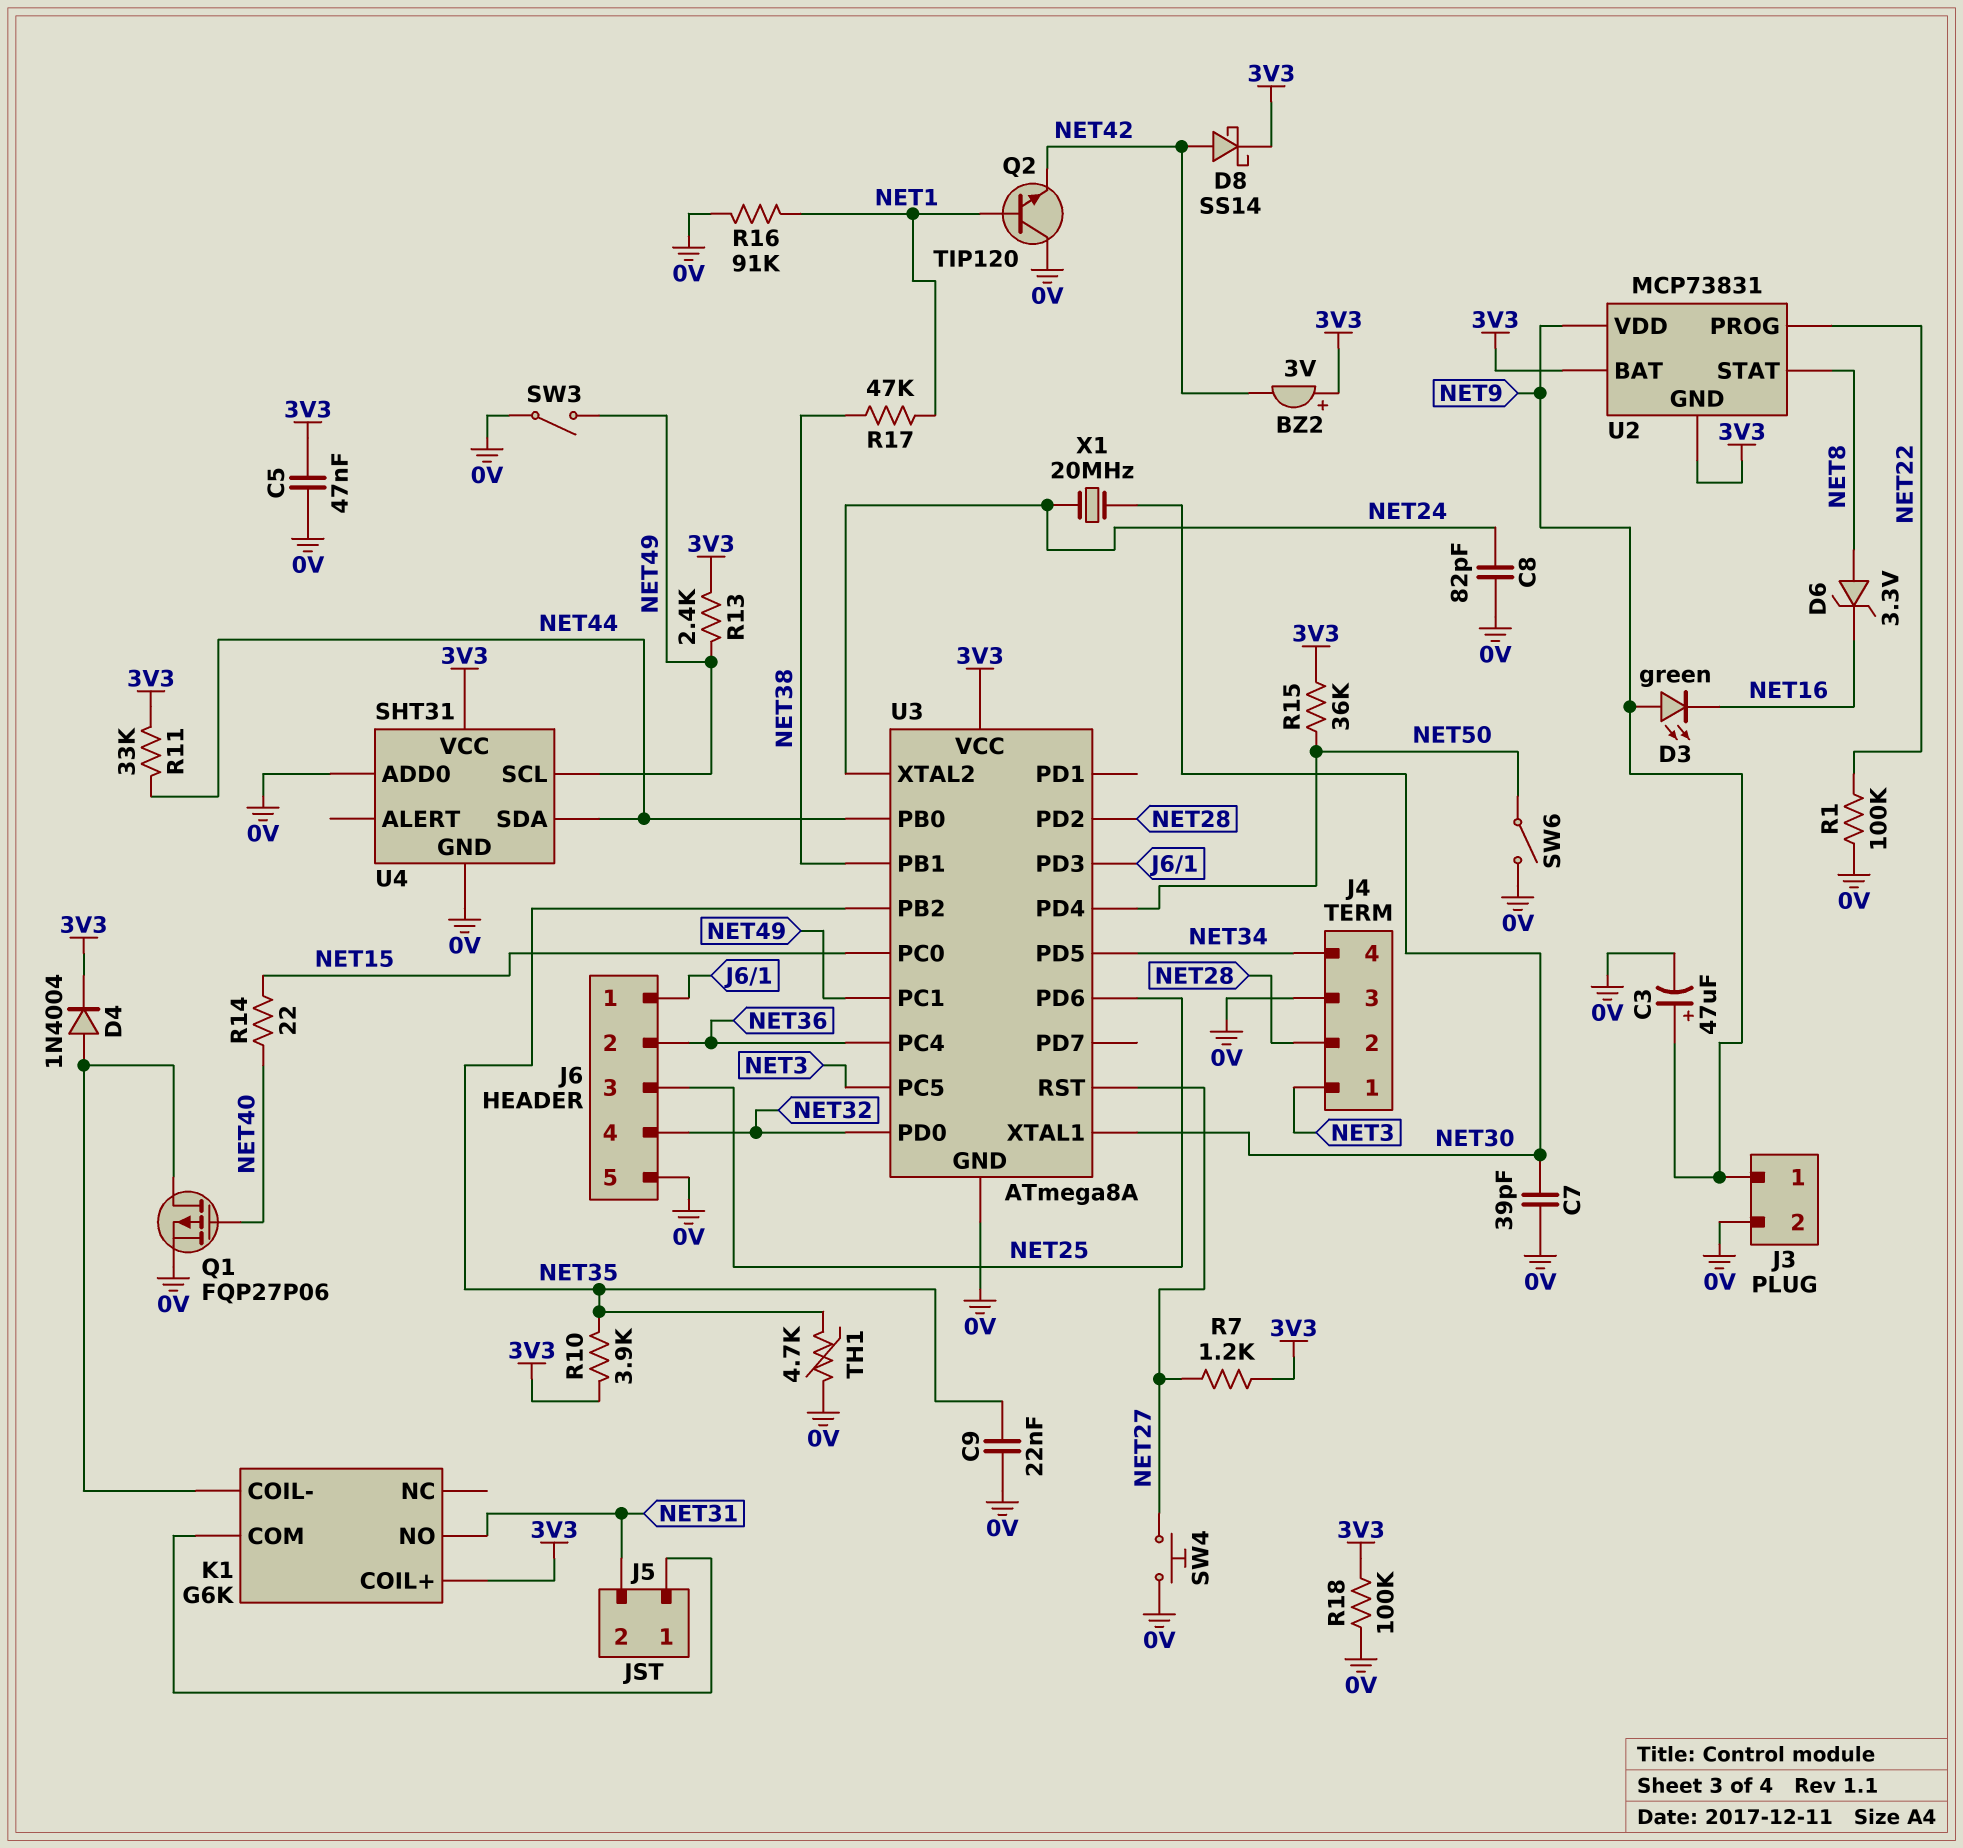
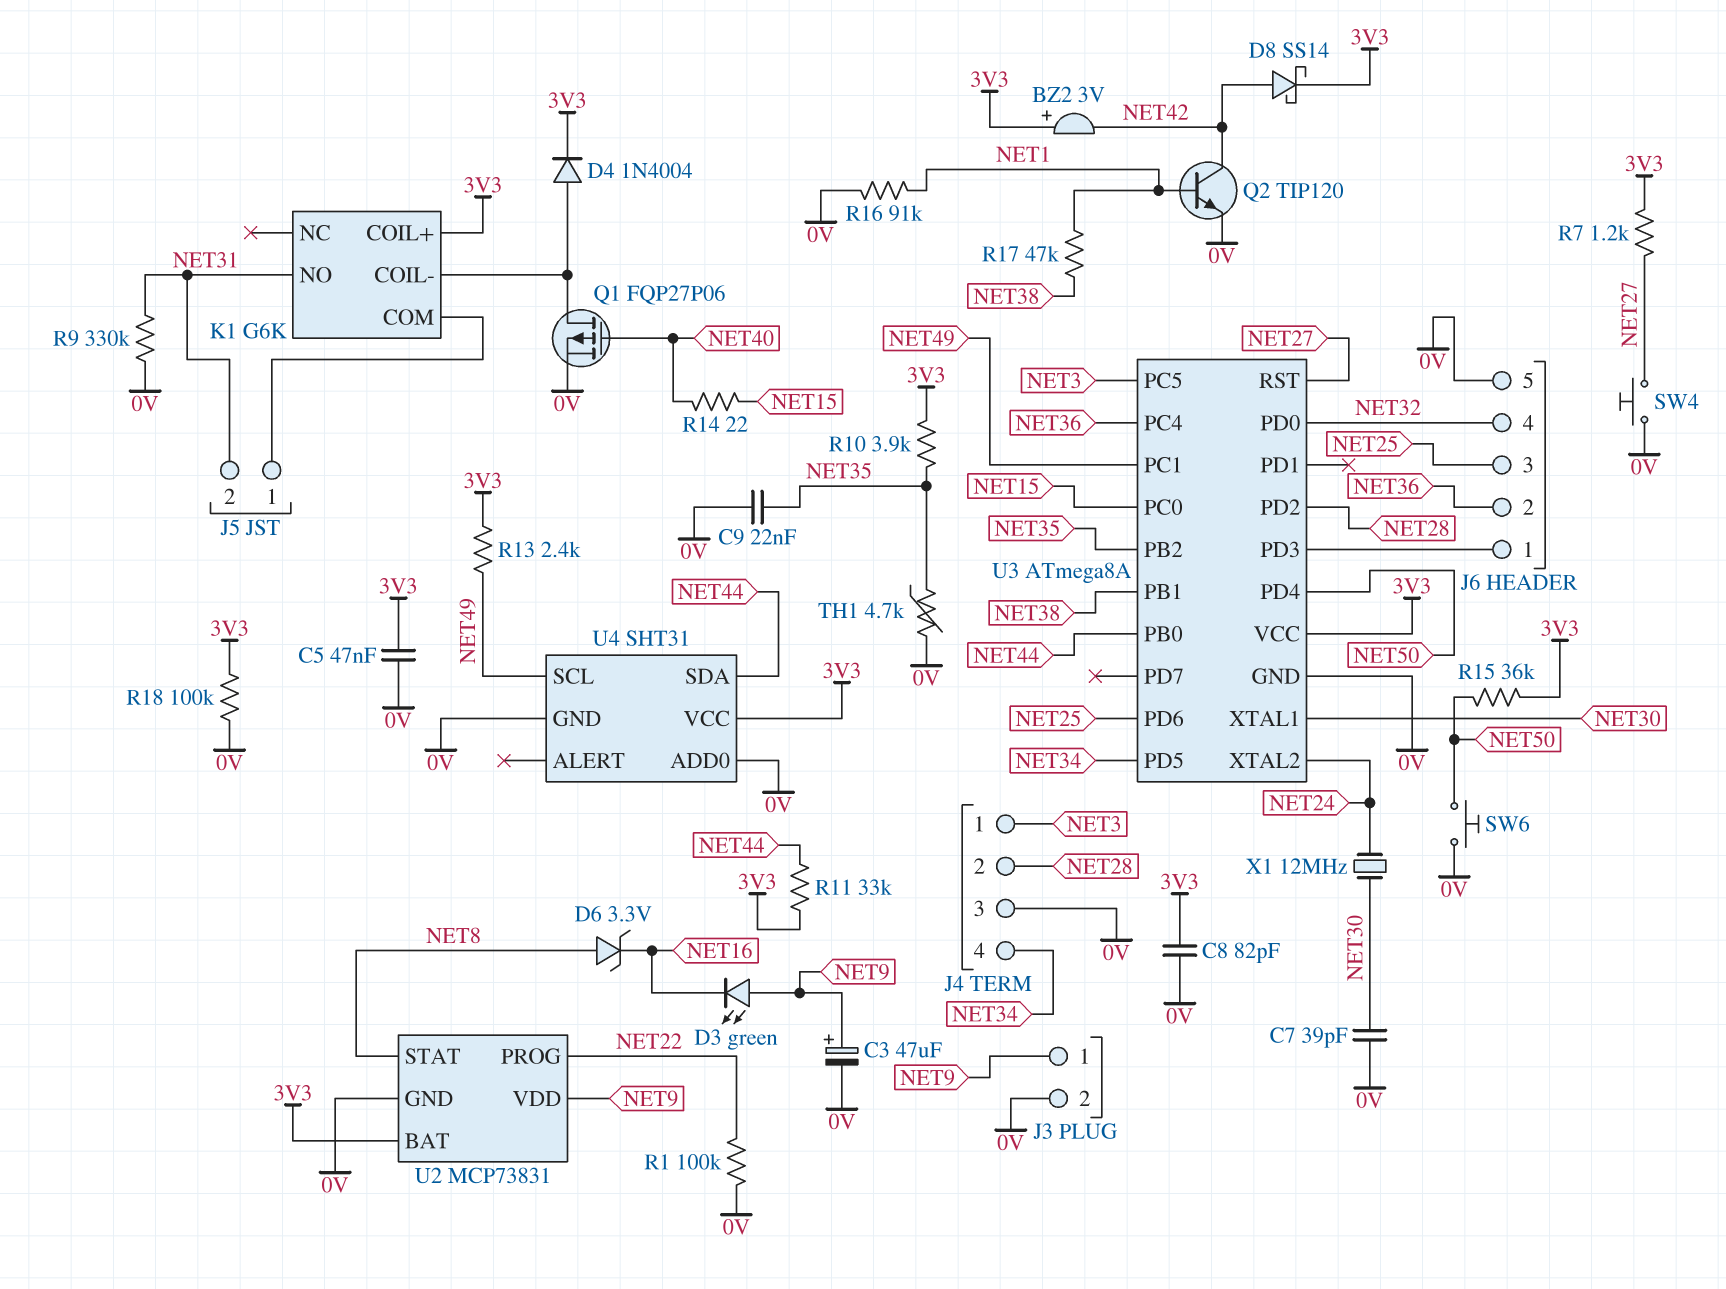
C8: 82pF (0V, NET24) -> 82pF (0V, 3V3)
Q2: NPN TIP120 (B NET1, C 0V, E NET42) -> NPN TIP120 (B NET1, C NET42, E 0V)
R9: none -> 330k (0V, NET31)
SW3: switch (0V, NET49) -> none
SW6: switch (0V, NET50) -> button (0V, NET50)
U2 pin GND: 3V3 -> 0V
X1: 20MHz (NET24, NET30) -> 12MHz (NET24, NET30)

